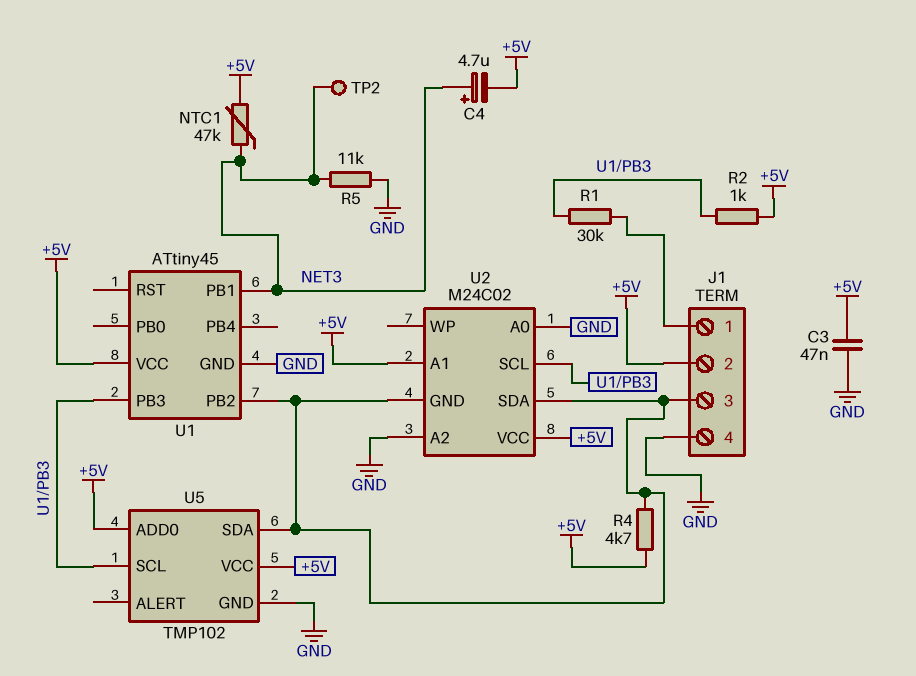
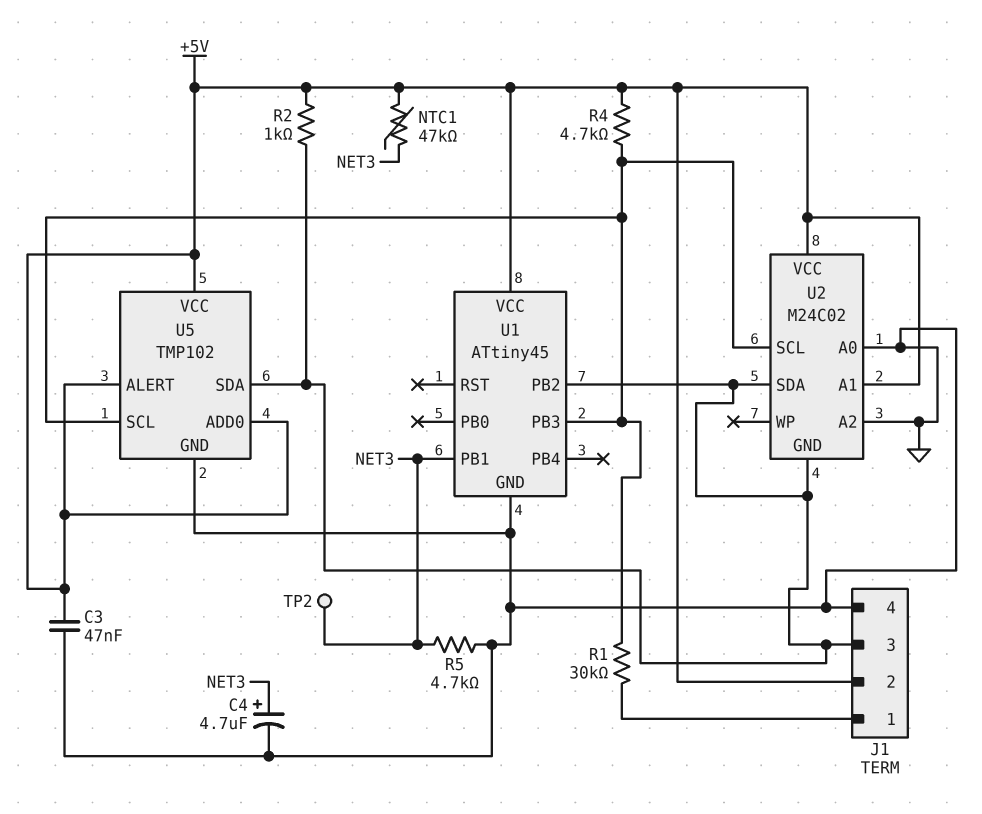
C4: 4.7uF (plus NET3, minus +5V) -> 4.7uF (plus NET3, minus GND)
R2: 1k (+5V, U1/PB3) -> 1k (+5V, J1/3)
R4: 4.7k (+5V, J1/3) -> 4.7k (+5V, U1/PB3)
R5: 11k (GND, NET3) -> 4.7k (GND, NET3)
U5 pin ALERT: none -> +5V

